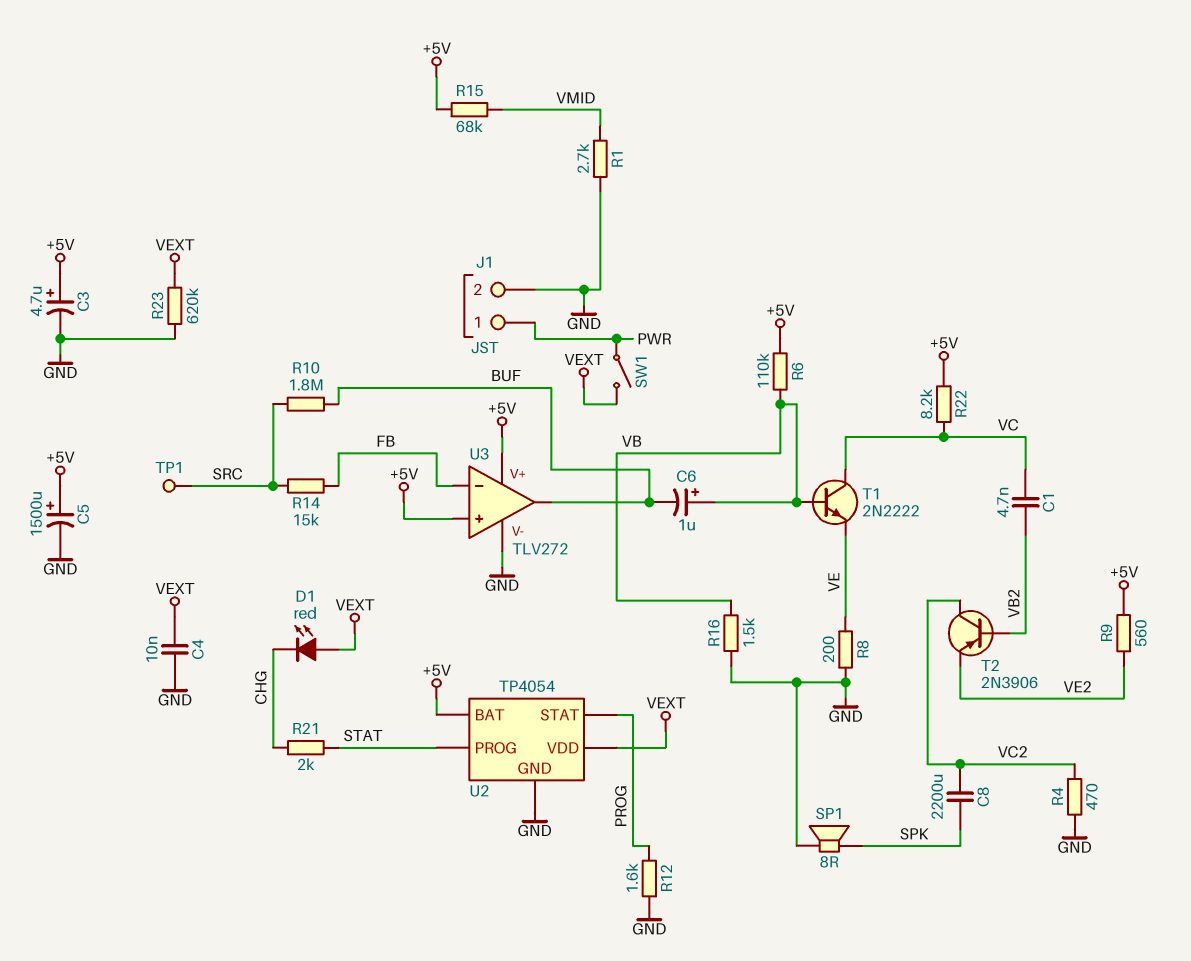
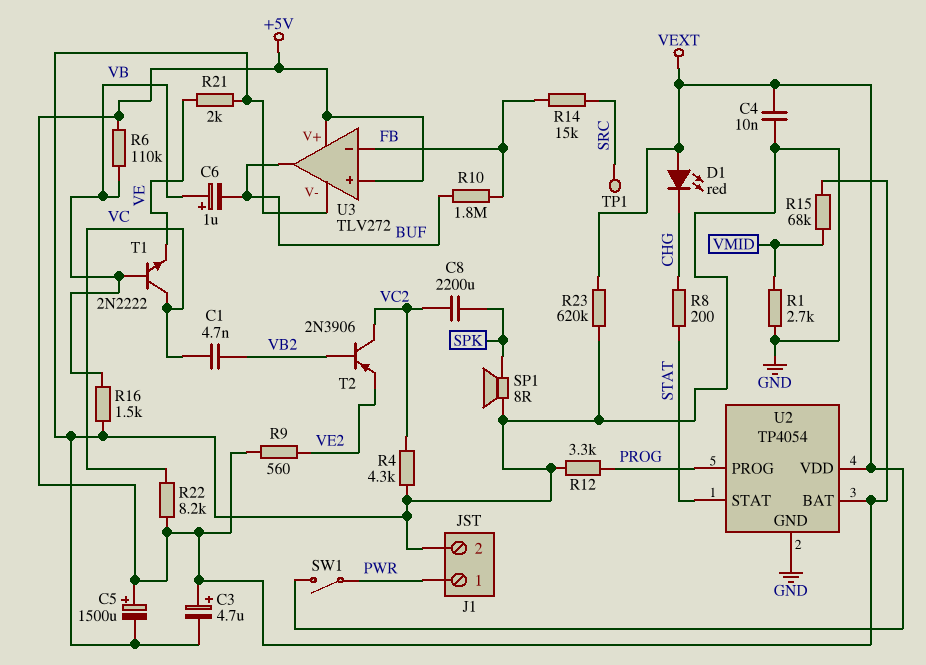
R4: 470 (GND, VC2) -> 4.3k (GND, VC2)
R8: 200 (GND, VE) -> 200 (CHG, STAT)
R10: 1.8M (BUF, SRC) -> 1.8M (BUF, FB)
R12: 1.6k (GND, PROG) -> 3.3k (GND, PROG)
R21: 2k (CHG, STAT) -> 2k (GND, VE)
U2 pin PROG: STAT -> PROG
U2 pin STAT: PROG -> STAT

